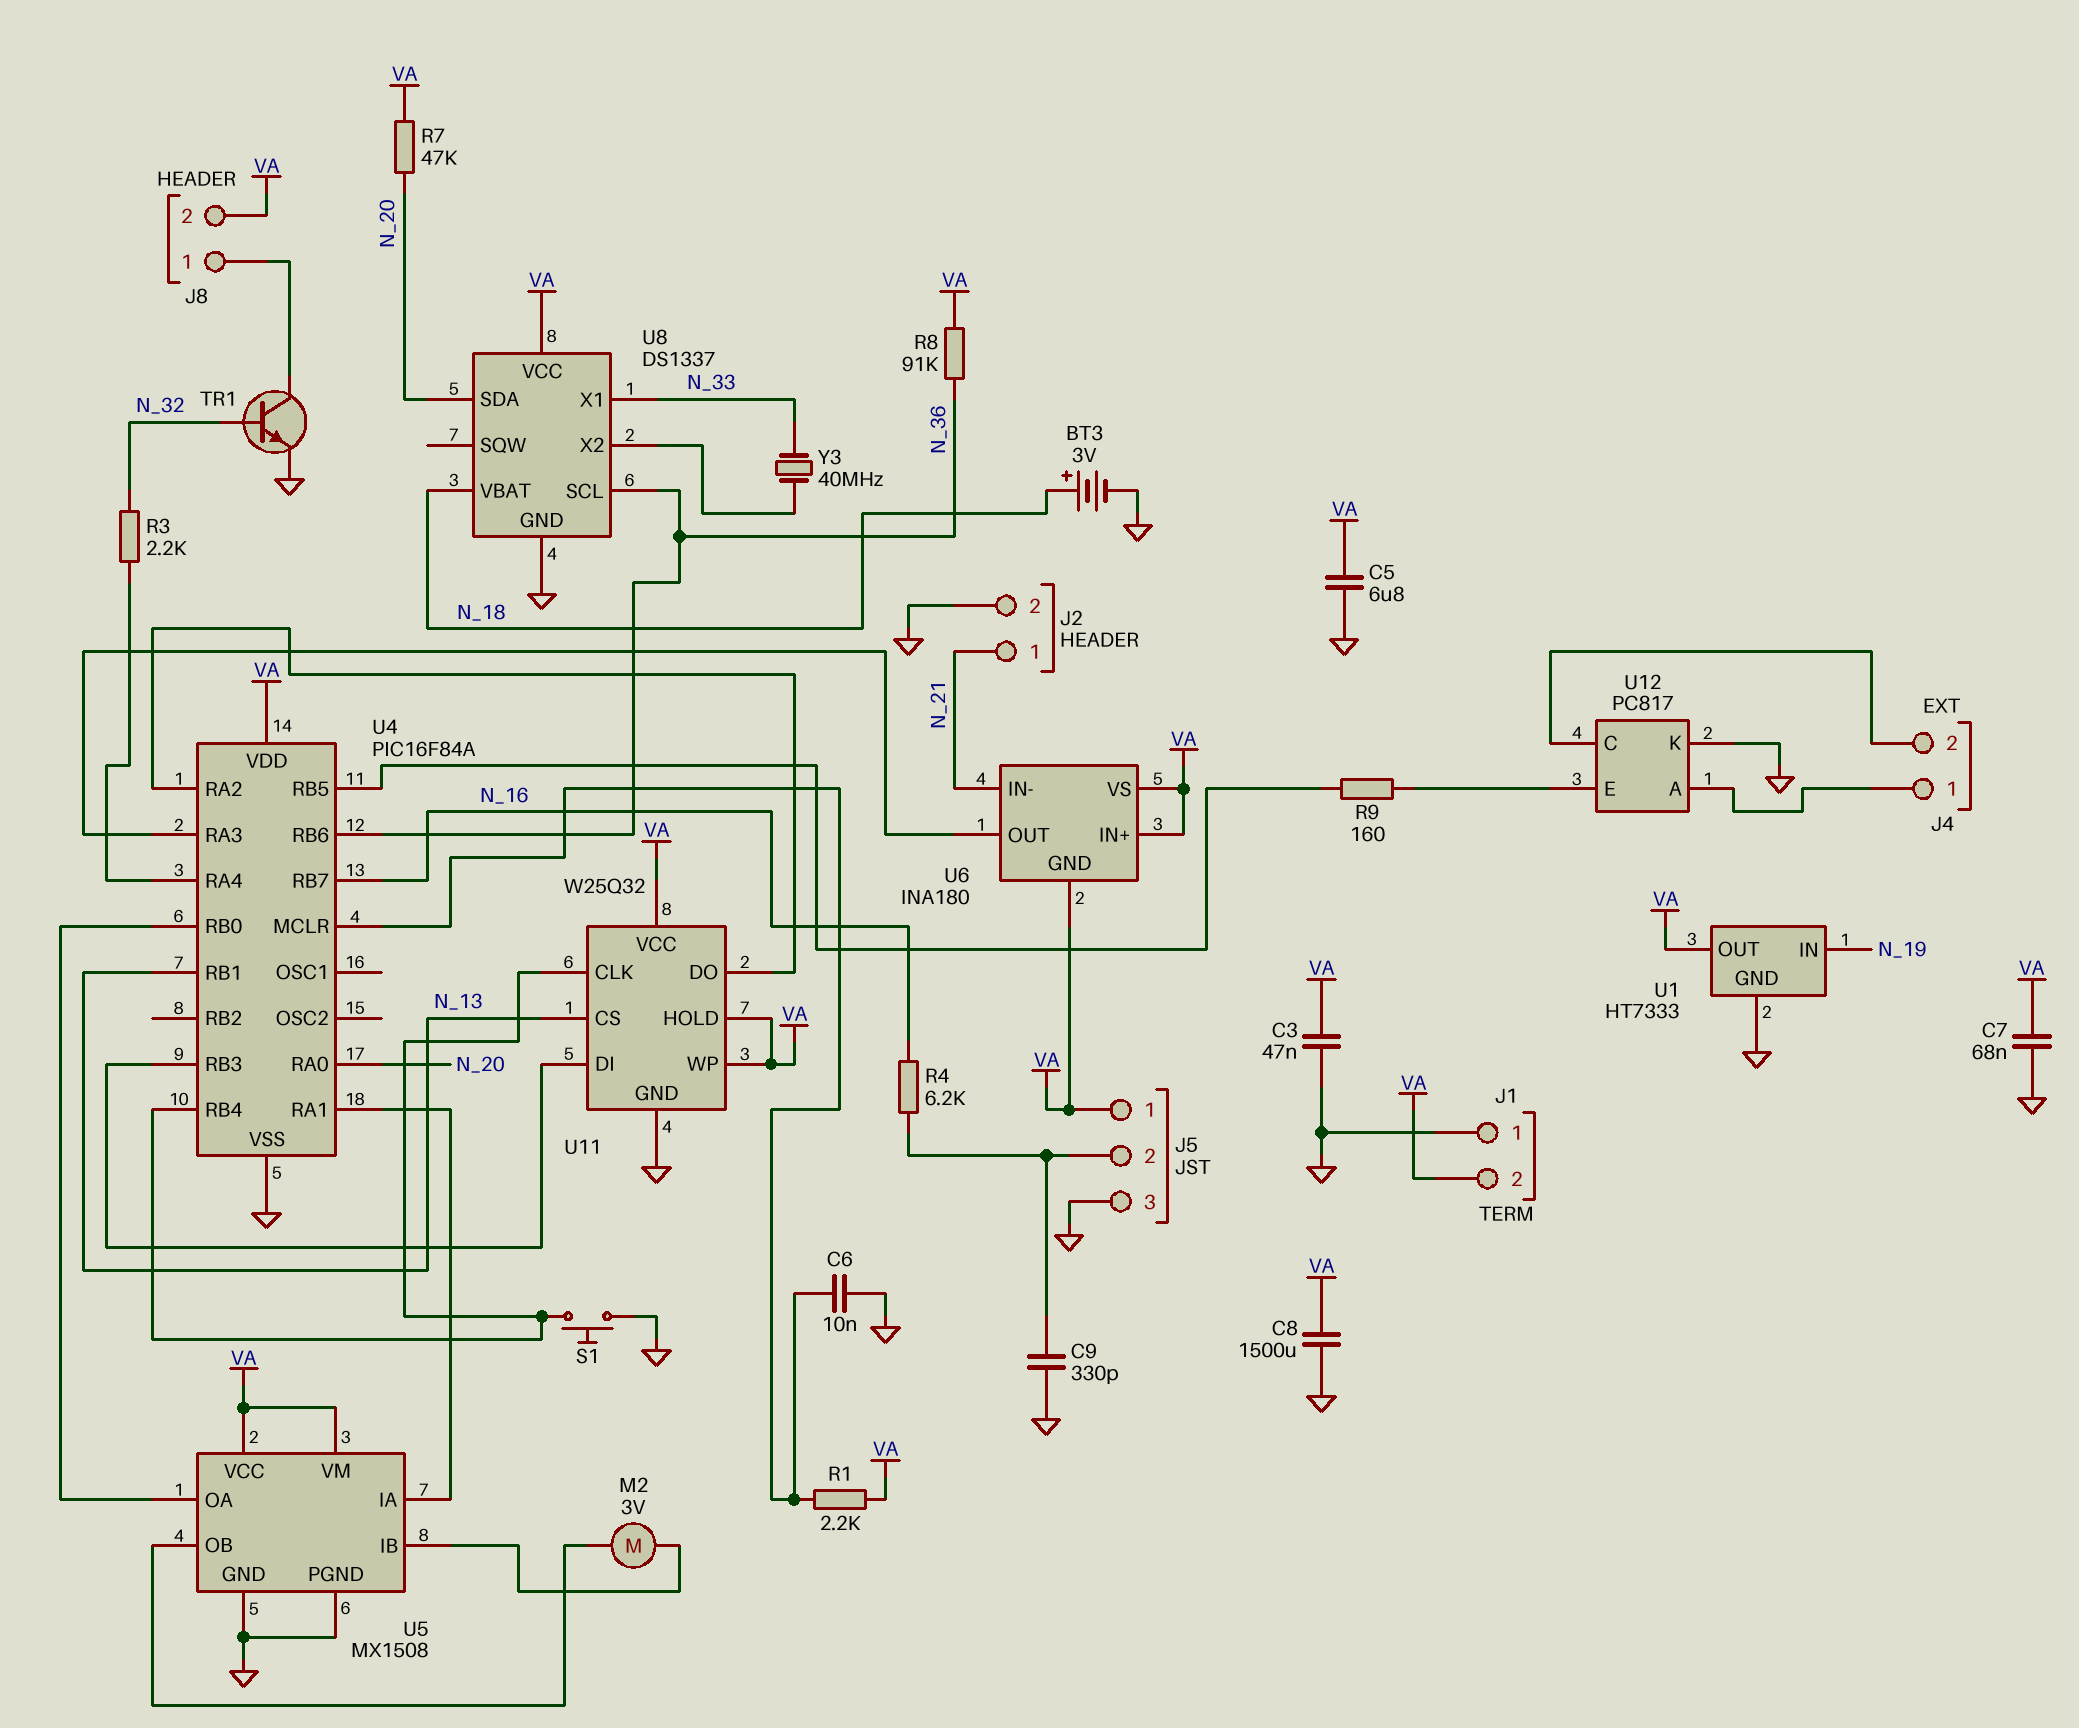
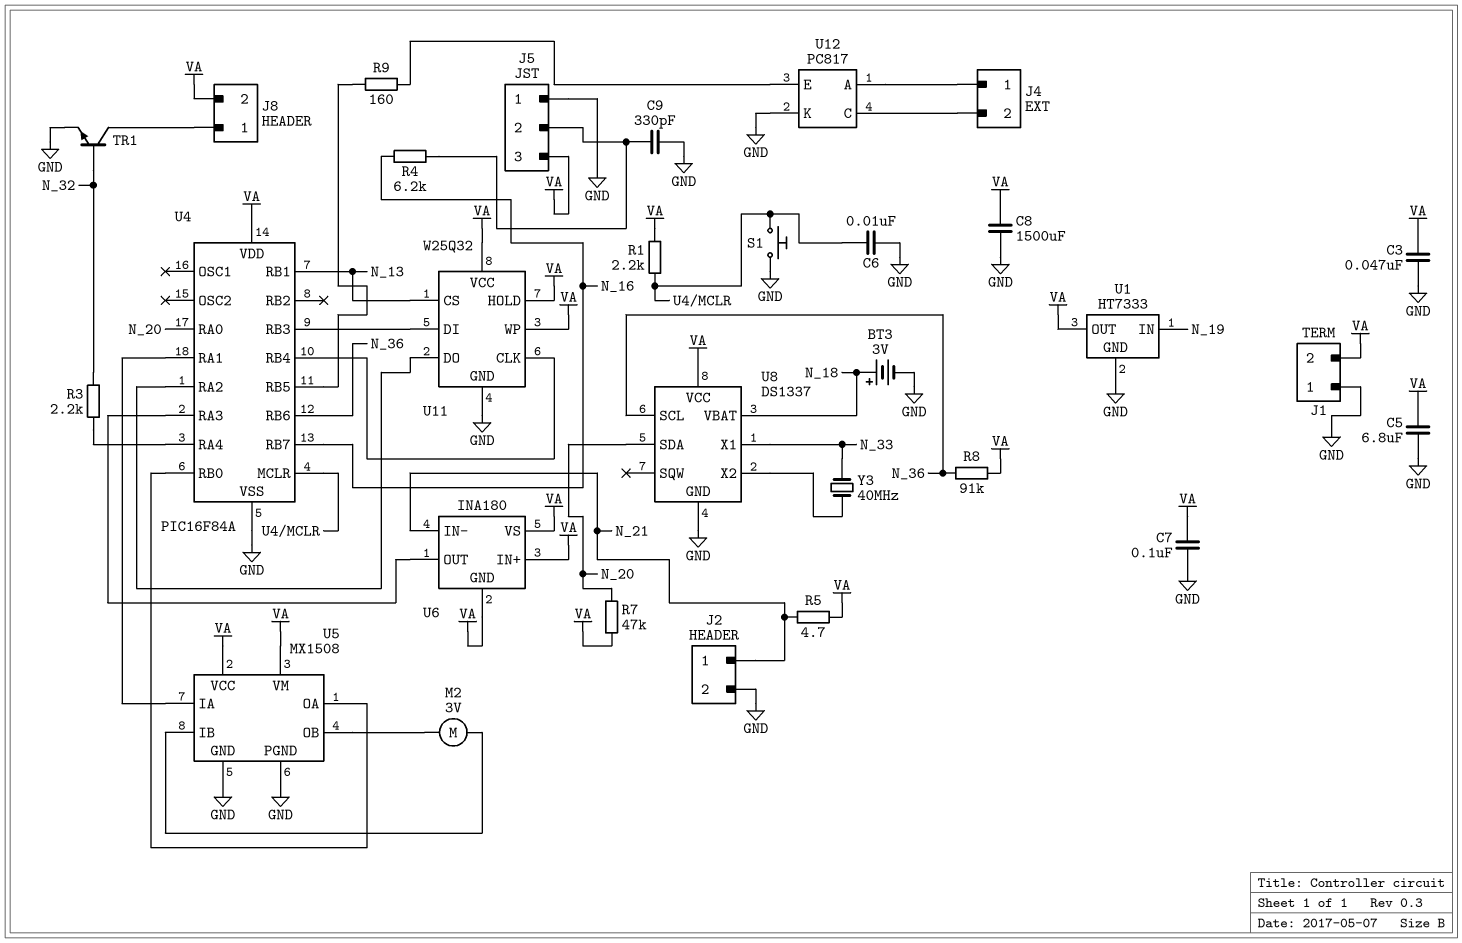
C7: 68nF (GND, VA) -> 100nF (GND, VA)
J5 pin 1: VA -> GND
J5 pin 3: GND -> VA
R5: none -> 4.7 (N_21, VA)
S1: button (GND, U4/RB4) -> button (GND, U4/MCLR)

